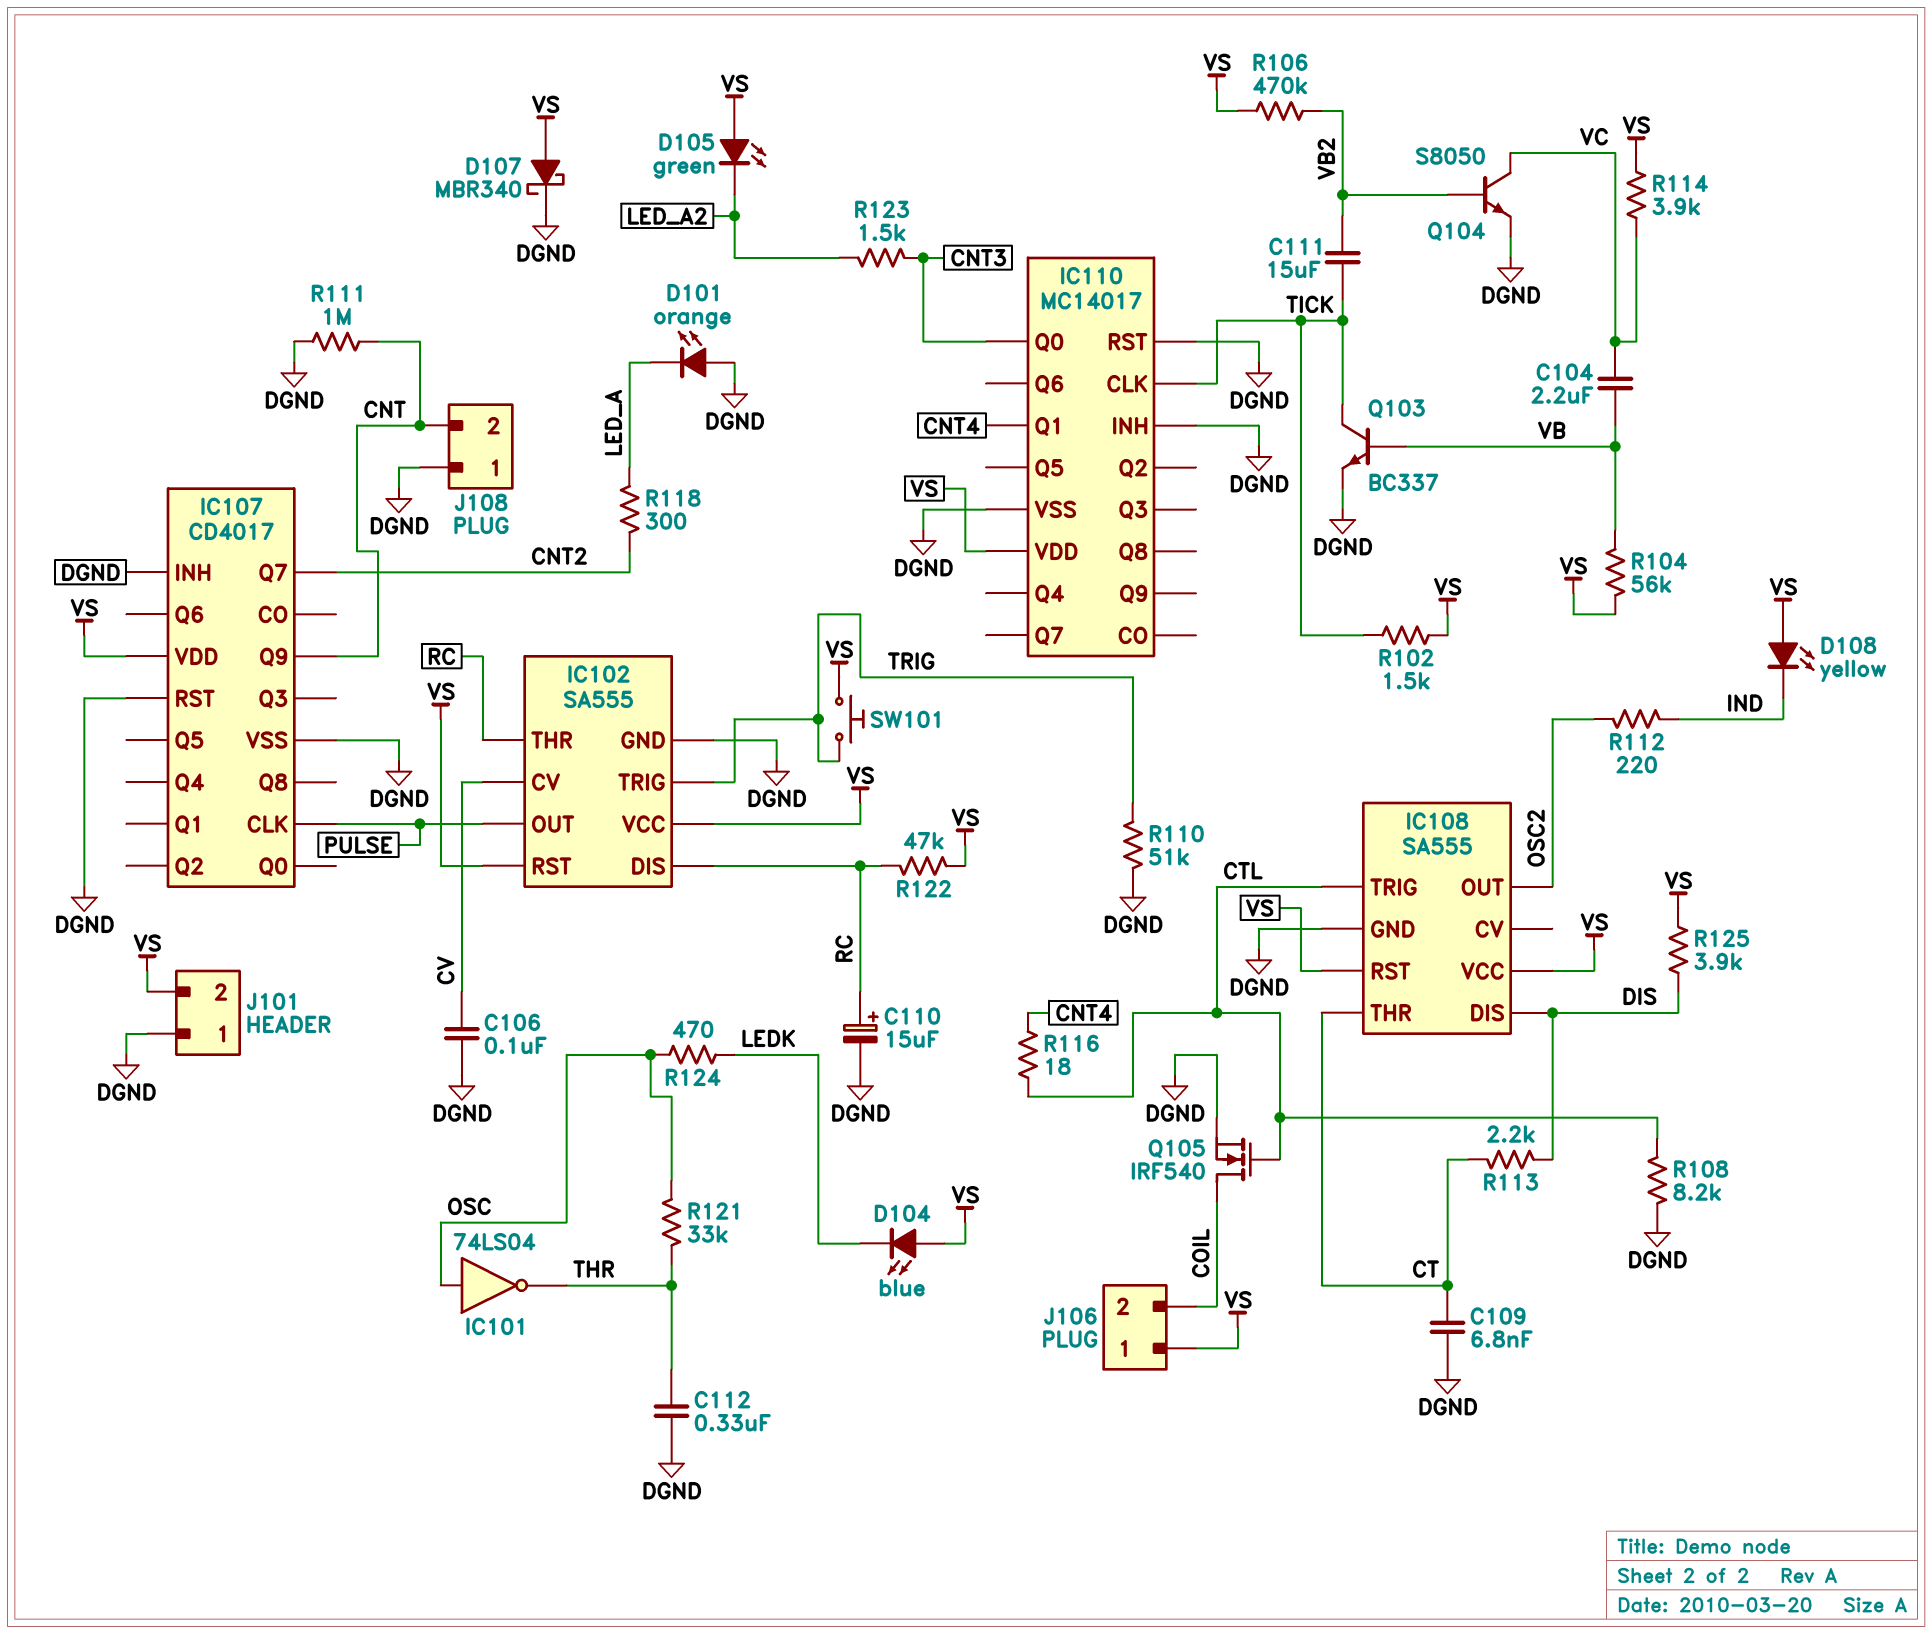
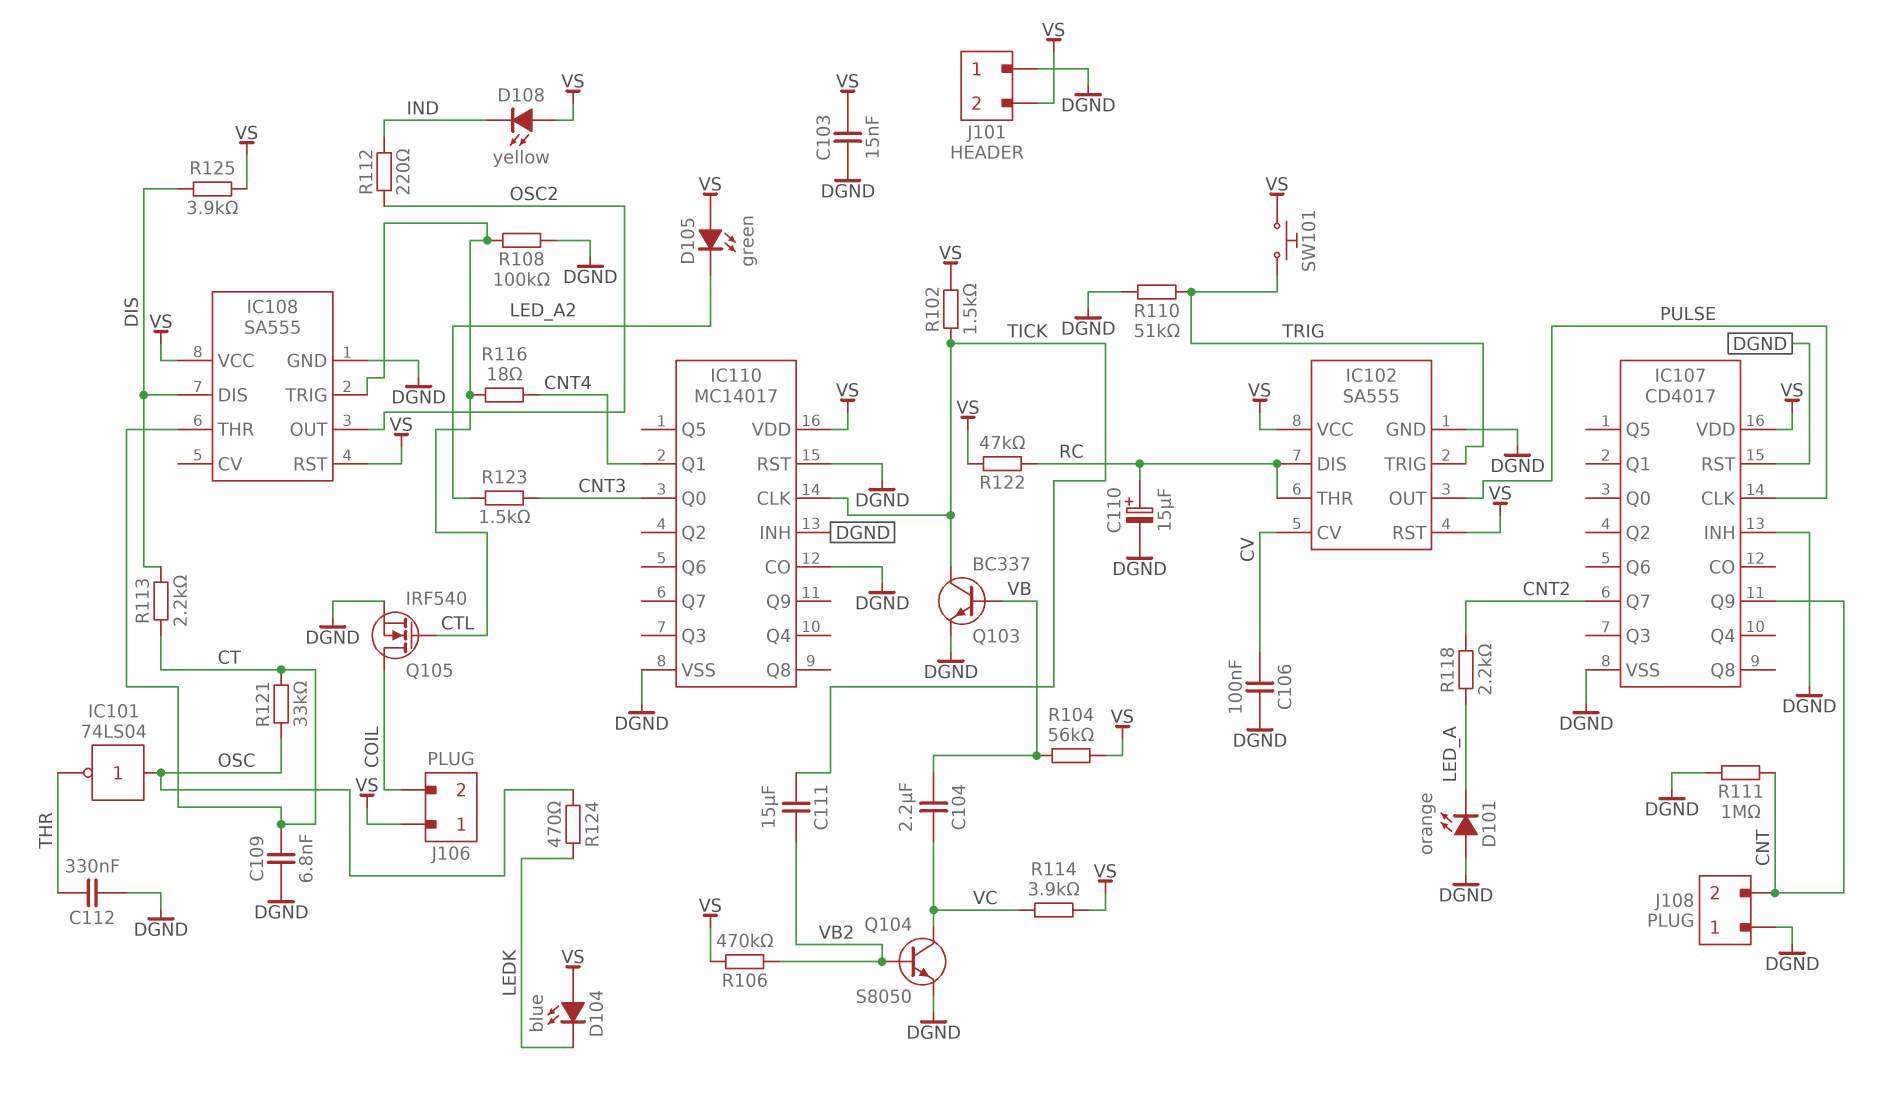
C103: none -> 15nF (DGND, VS)
D107: schottky MBR340 (A VS, K DGND) -> none
IC110 pin CO: none -> DGND
R108: 8.2k (CTL, DGND) -> 100k (CTL, DGND)
R118: 300 (CNT2, LED_A) -> 2.2k (CNT2, LED_A)
R121: 33k (OSC, THR) -> 33k (CT, OSC)

